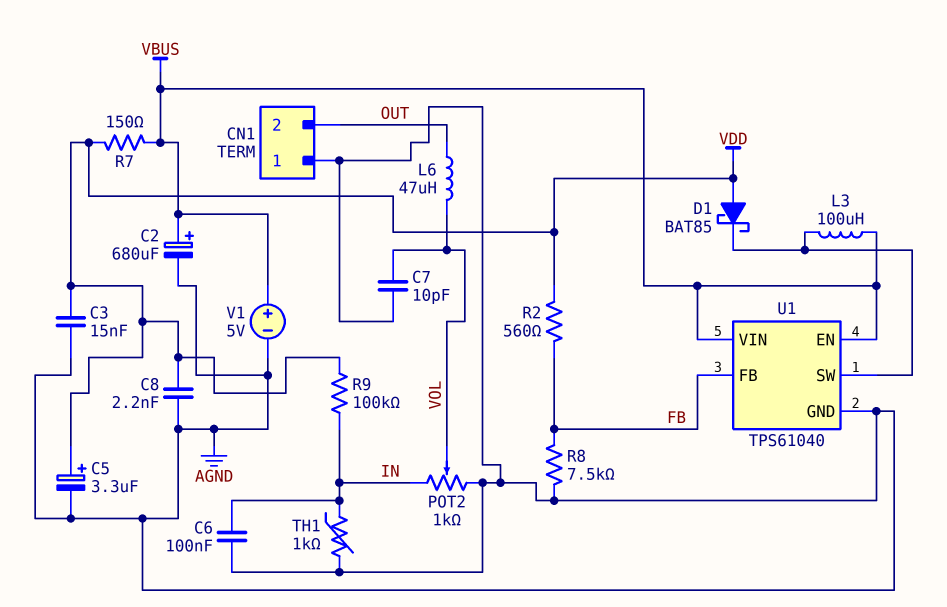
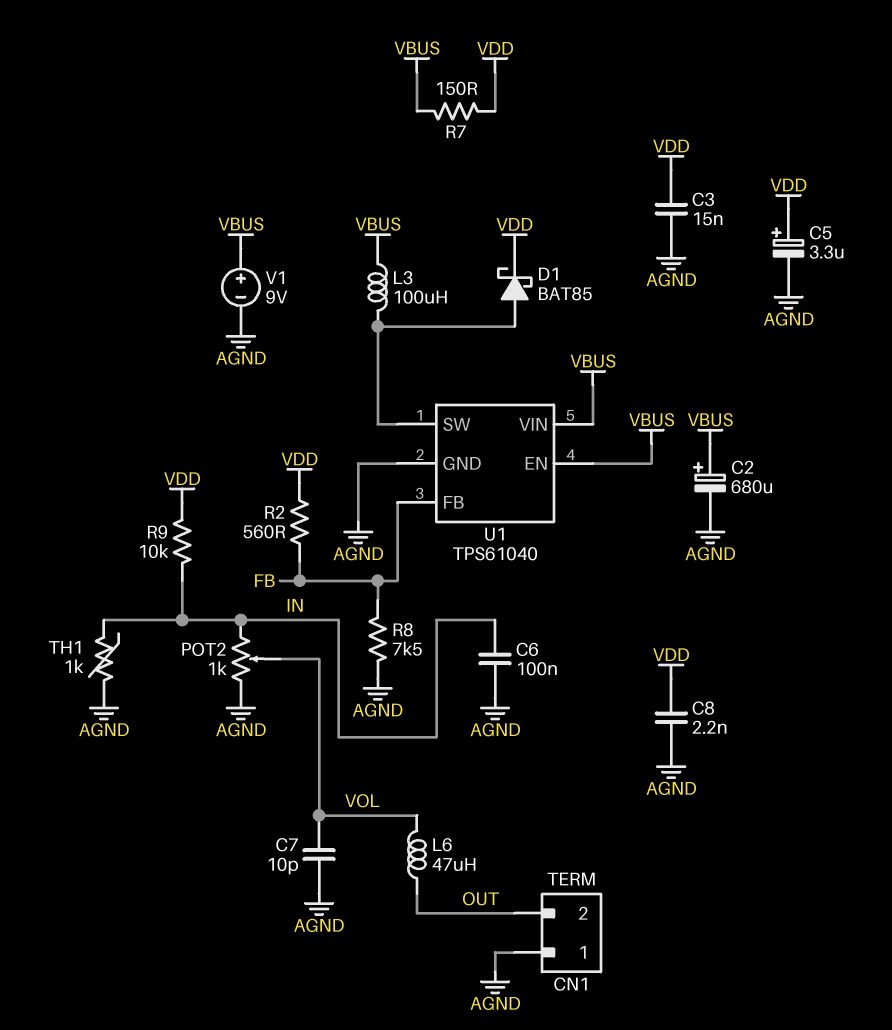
D1: schottky BAT85 (A VDD, K U1/SW) -> schottky BAT85 (A U1/SW, K VDD)
R9: 100k (IN, VDD) -> 10k (IN, VDD)
V1: 5V (plus VBUS, minus AGND) -> 9V (plus VBUS, minus AGND)

